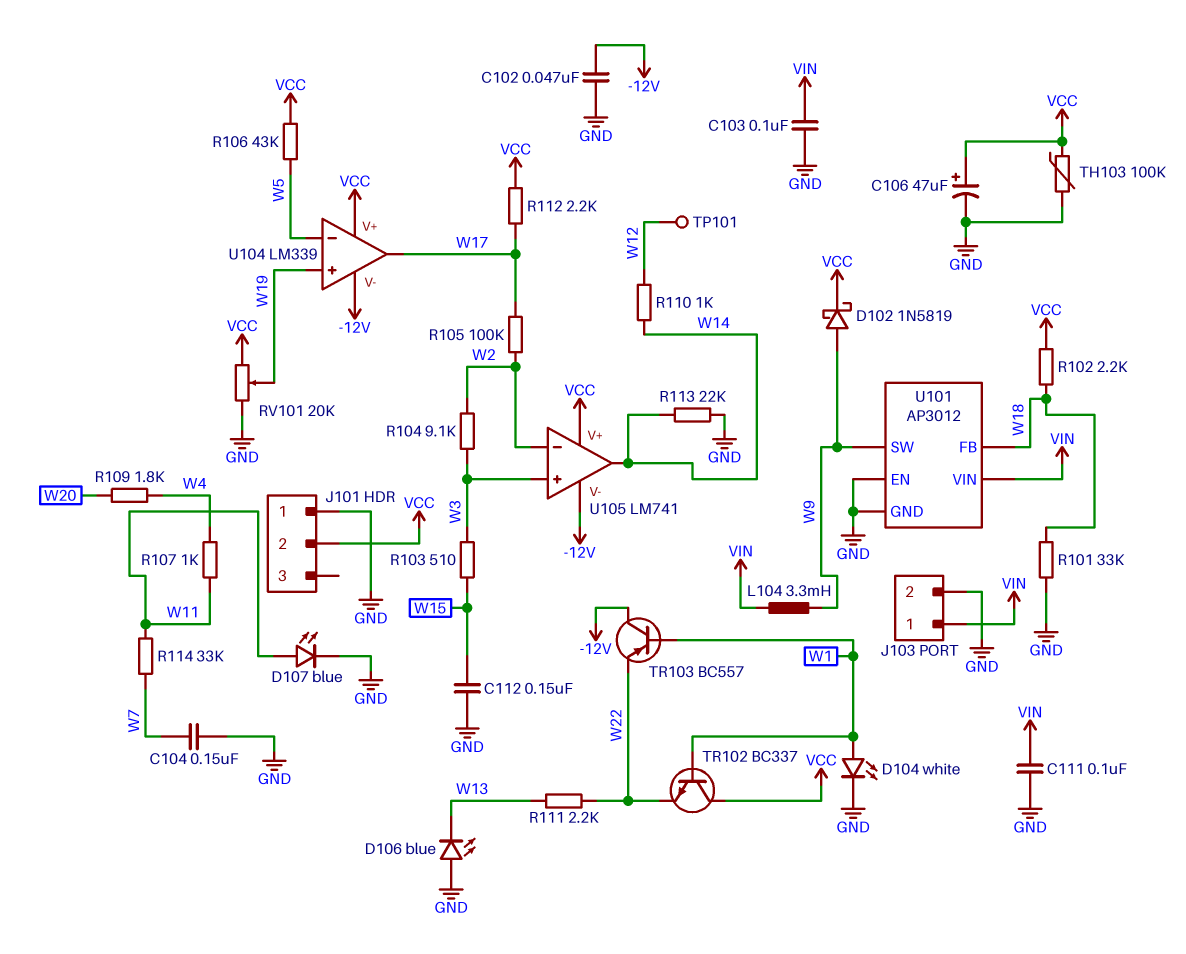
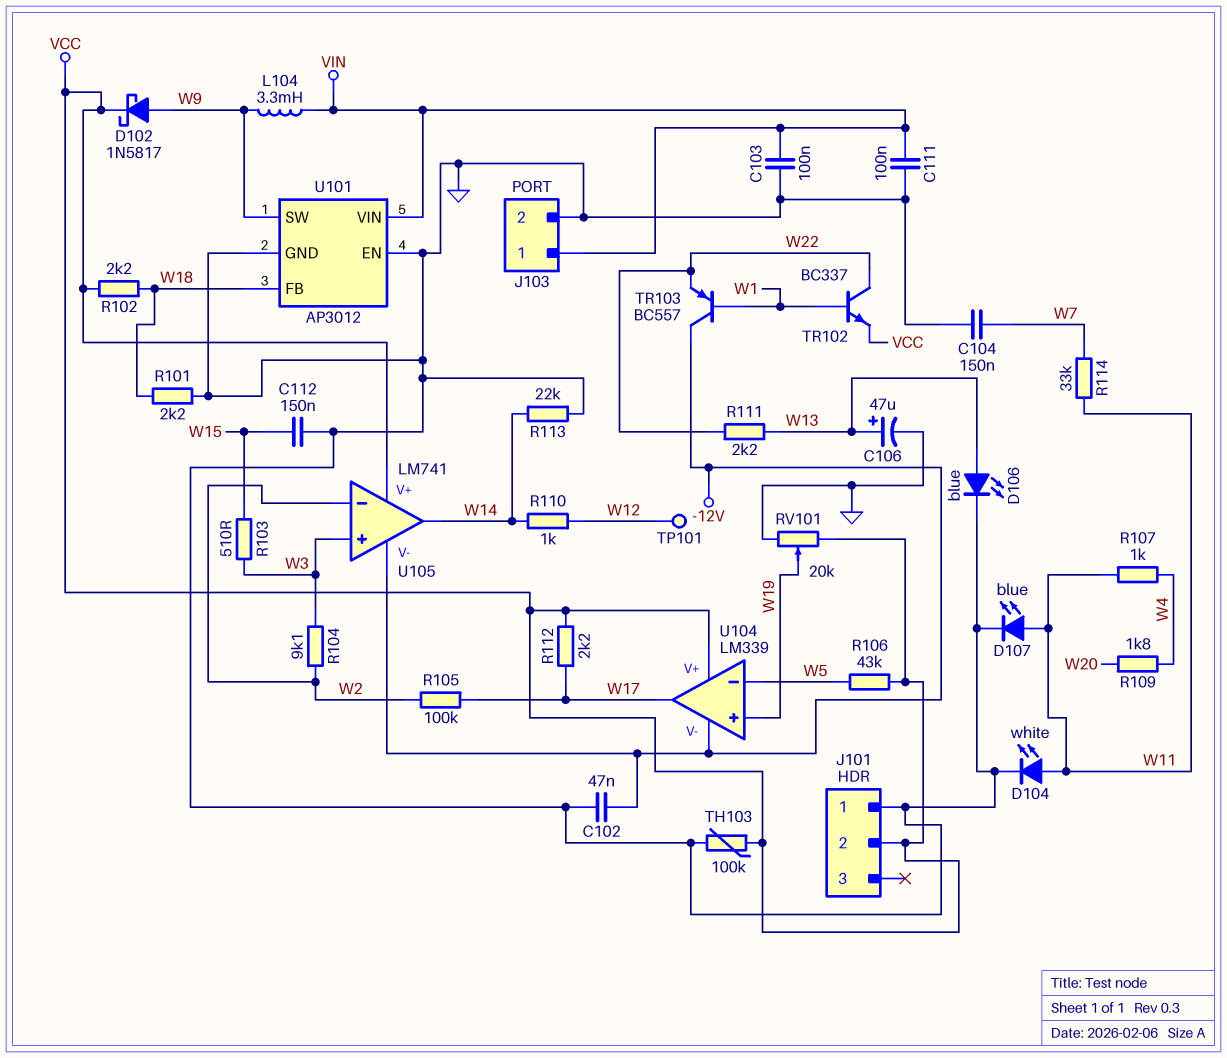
C106: 47uF (plus VCC, minus GND) -> 47uF (plus W13, minus GND)
D102: schottky 1N5819 (A W9, K VCC) -> schottky 1N5817 (A W9, K VCC)
D104: LED white (A W1, K GND) -> LED white (A W11, K GND)
D106: LED blue (A GND, K W13) -> LED blue (A W13, K GND)
R101: 33k (GND, W18) -> 2.2k (GND, W18)
TR102: NPN BC337 (B W1, C VCC, E W22) -> NPN BC337 (B W1, C W22, E VCC)

